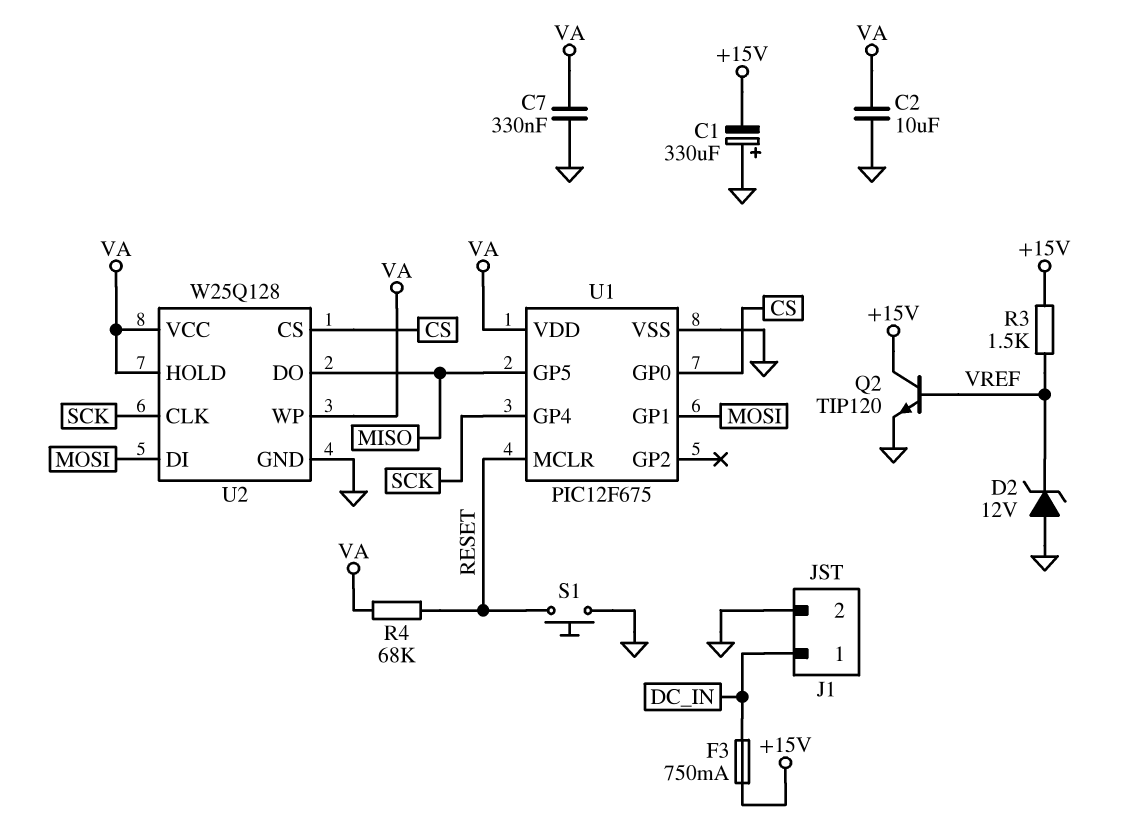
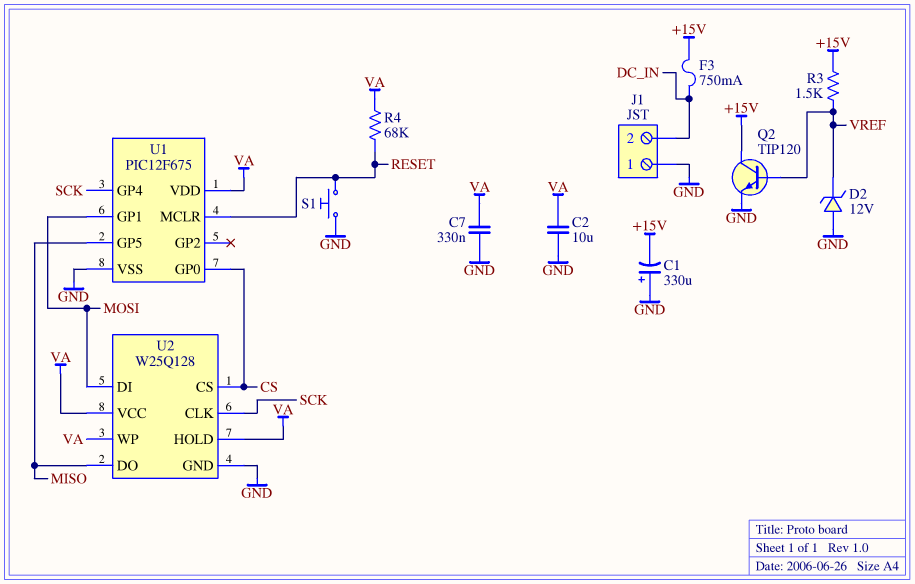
J1 pin 1: DC_IN -> GND
J1 pin 2: GND -> DC_IN

